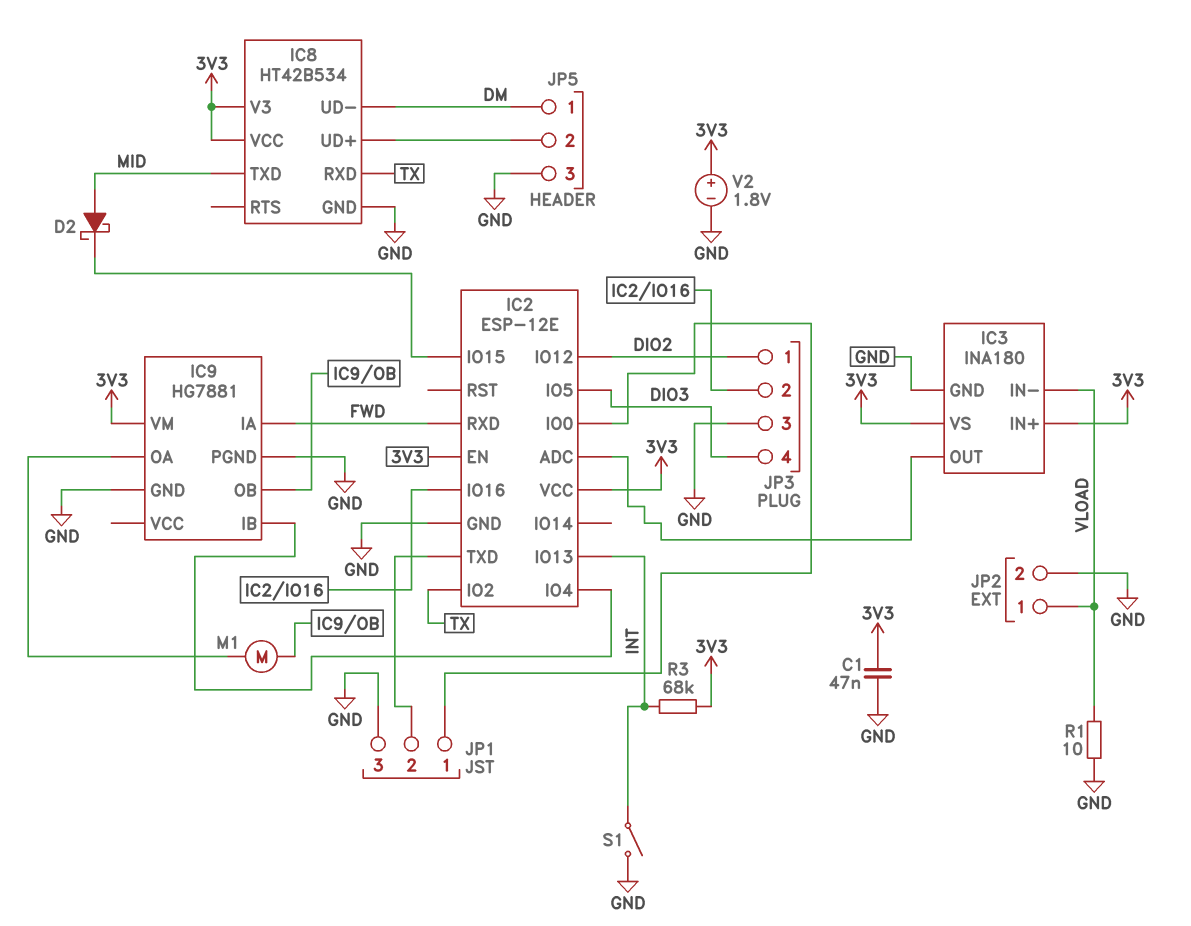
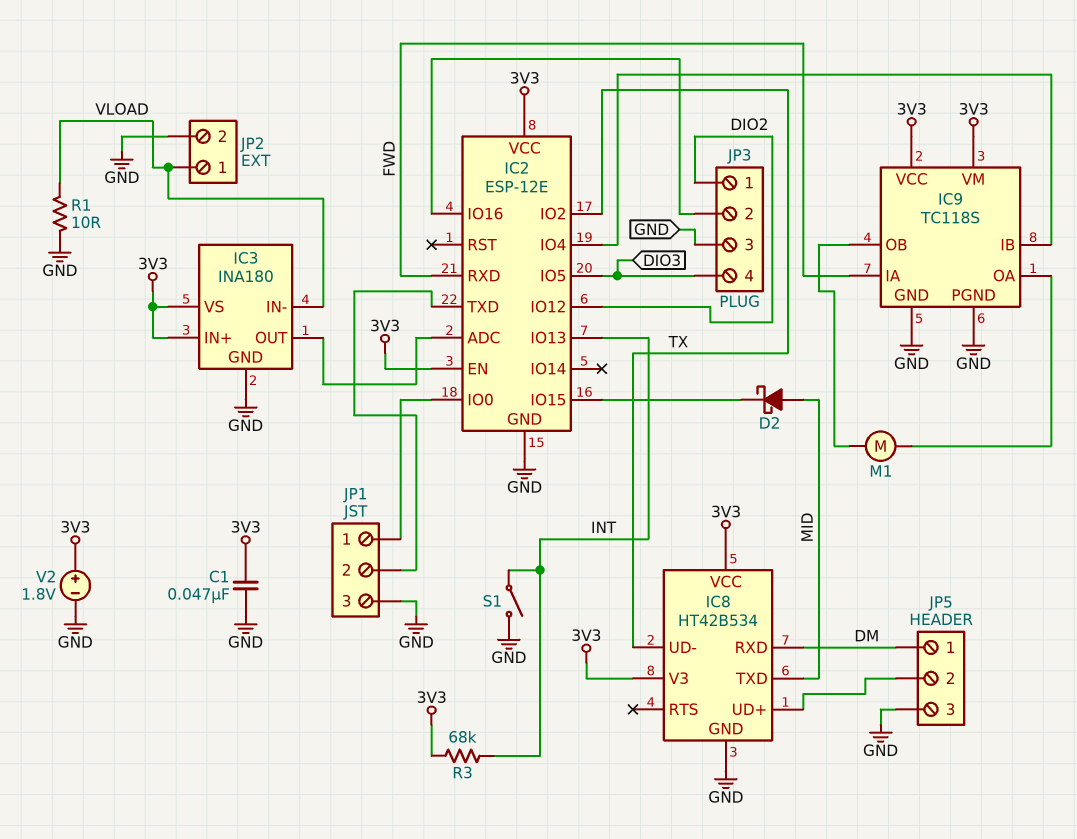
IC8 pin RXD: TX -> DM
IC8 pin UD-: DM -> TX
IC9: HG7881 -> TC118S
IC9 pin VCC: none -> 3V3

